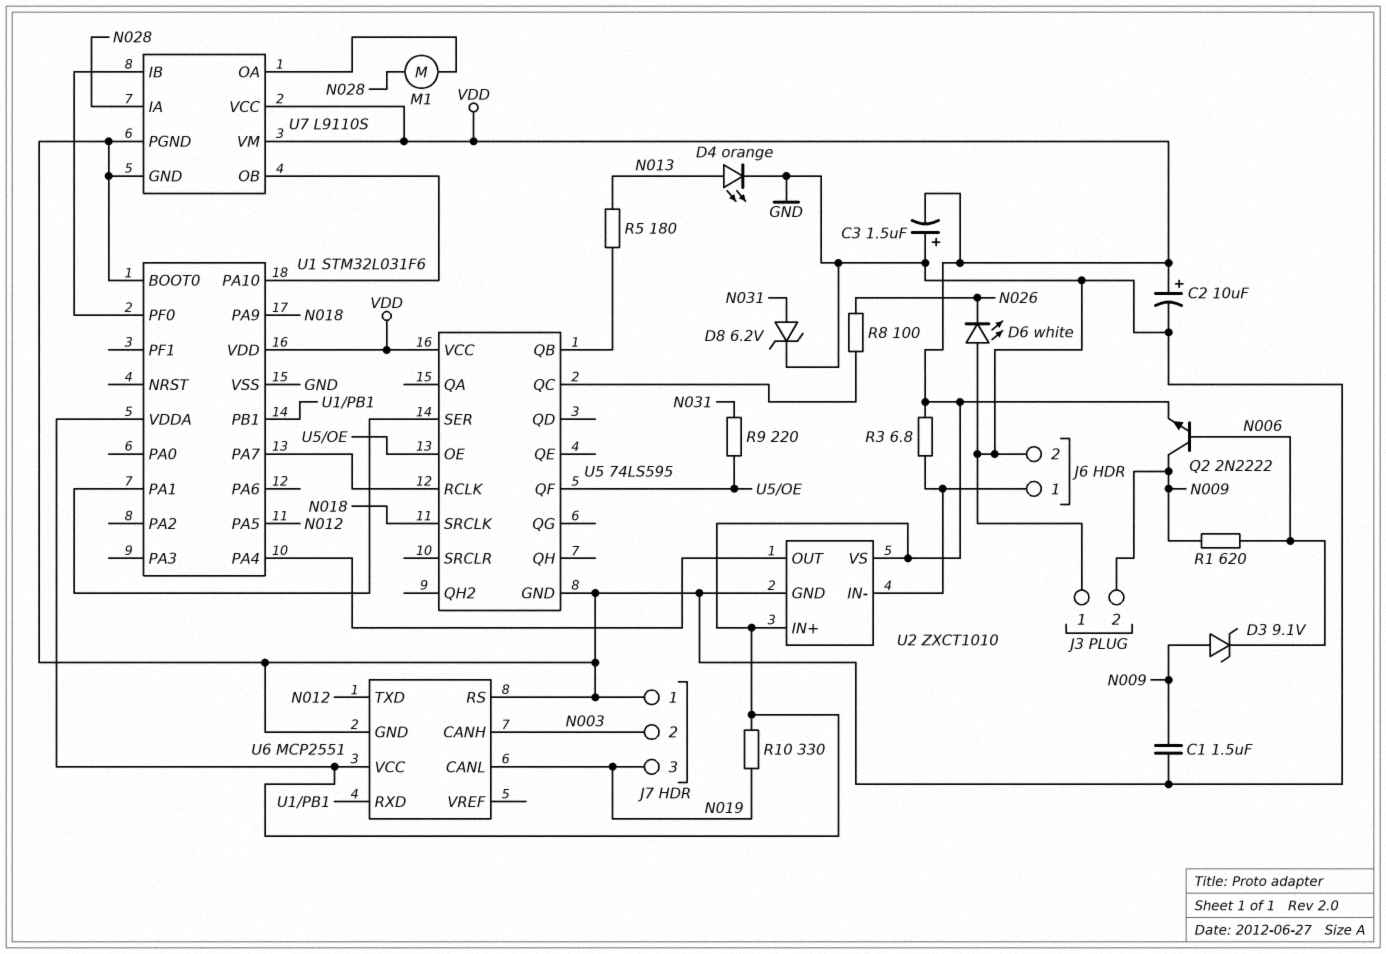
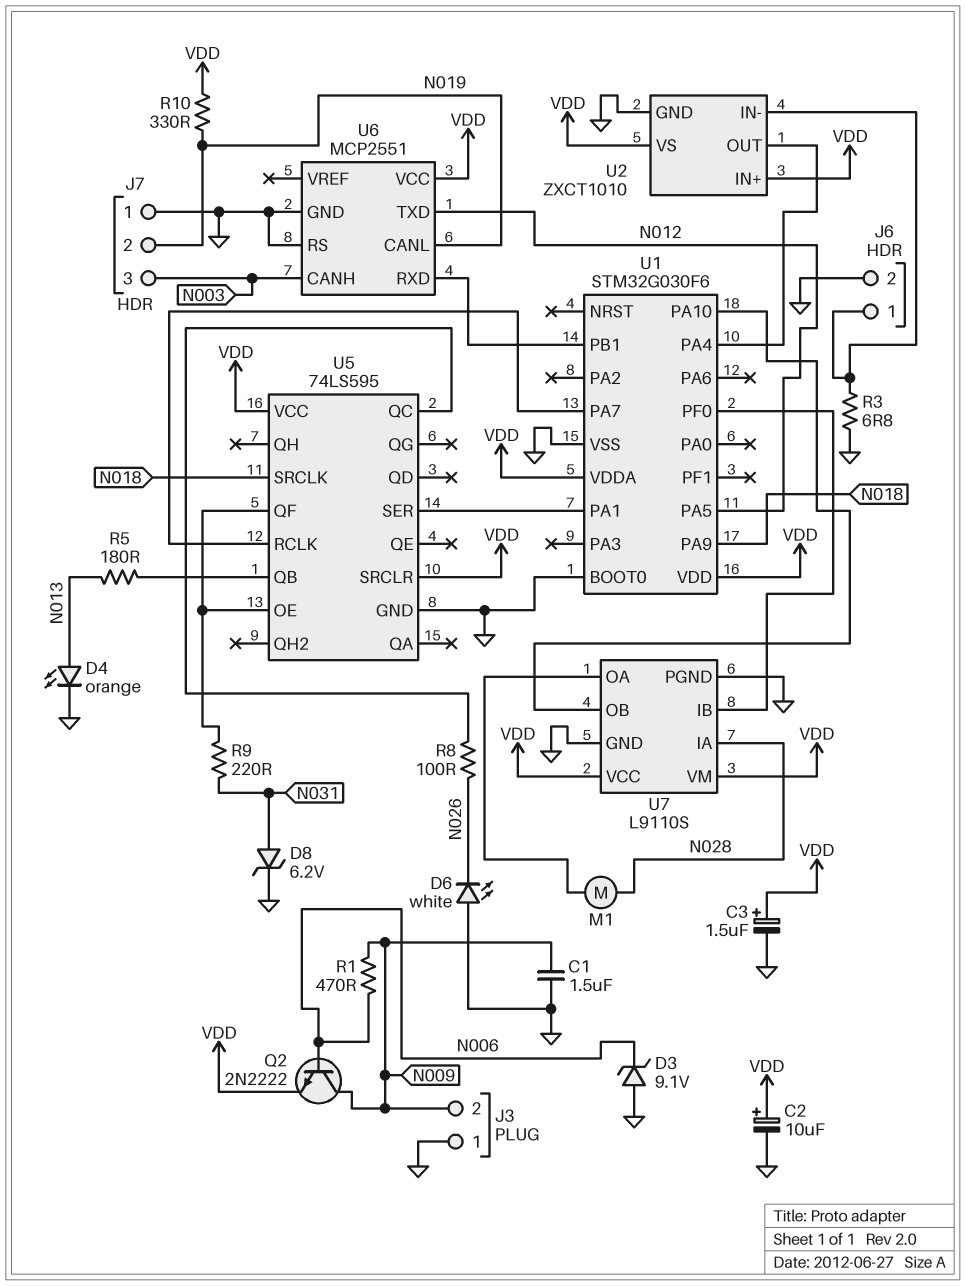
C3: 1.5uF (plus GND, minus VDD) -> 1.5uF (plus VDD, minus GND)
D3: zener 9.1V (A N009, K N006) -> zener 9.1V (A GND, K N006)
J7 pin 2: N003 -> N019
J7 pin 3: N019 -> N003
R1: 620 (N006, N009) -> 470 (N006, N009)
R3: 6.8 (J6/1, VDD) -> 6.8 (GND, J6/1)
U1: STM32L031F6 -> STM32G030F6
U5 pin SRCLR: none -> VDD

